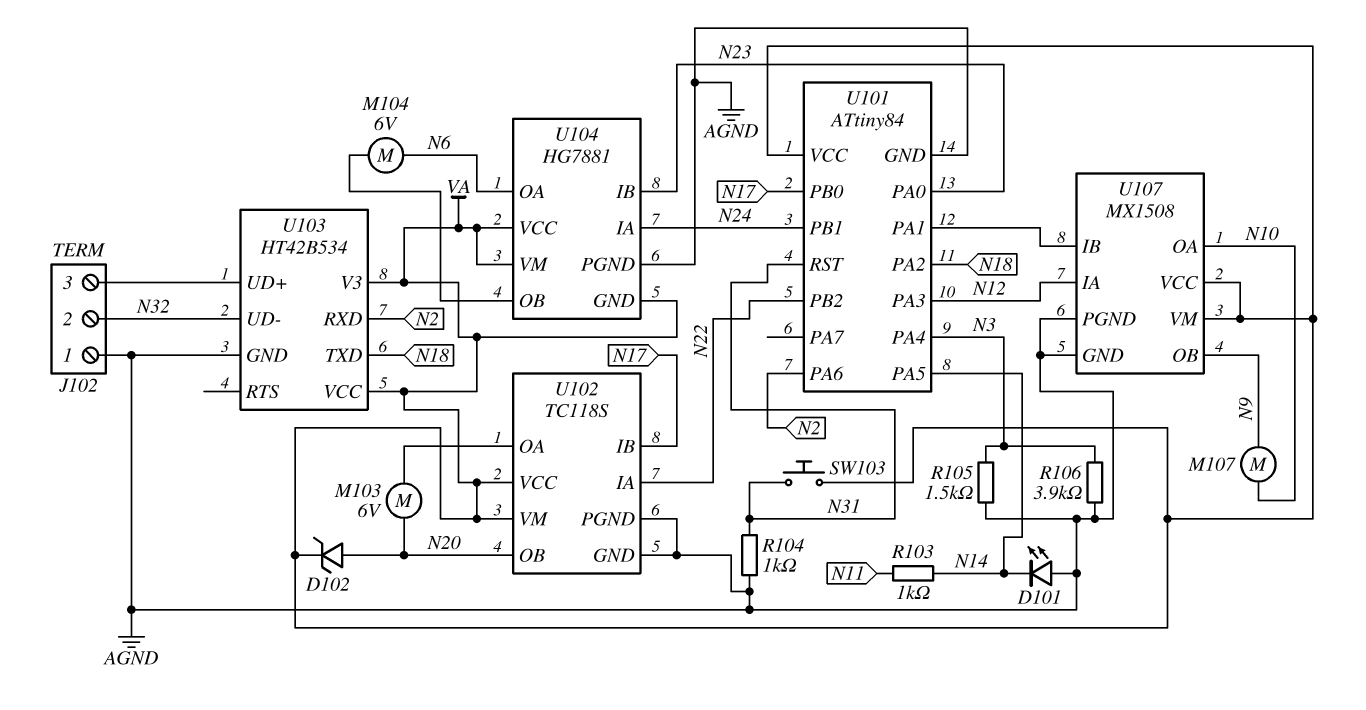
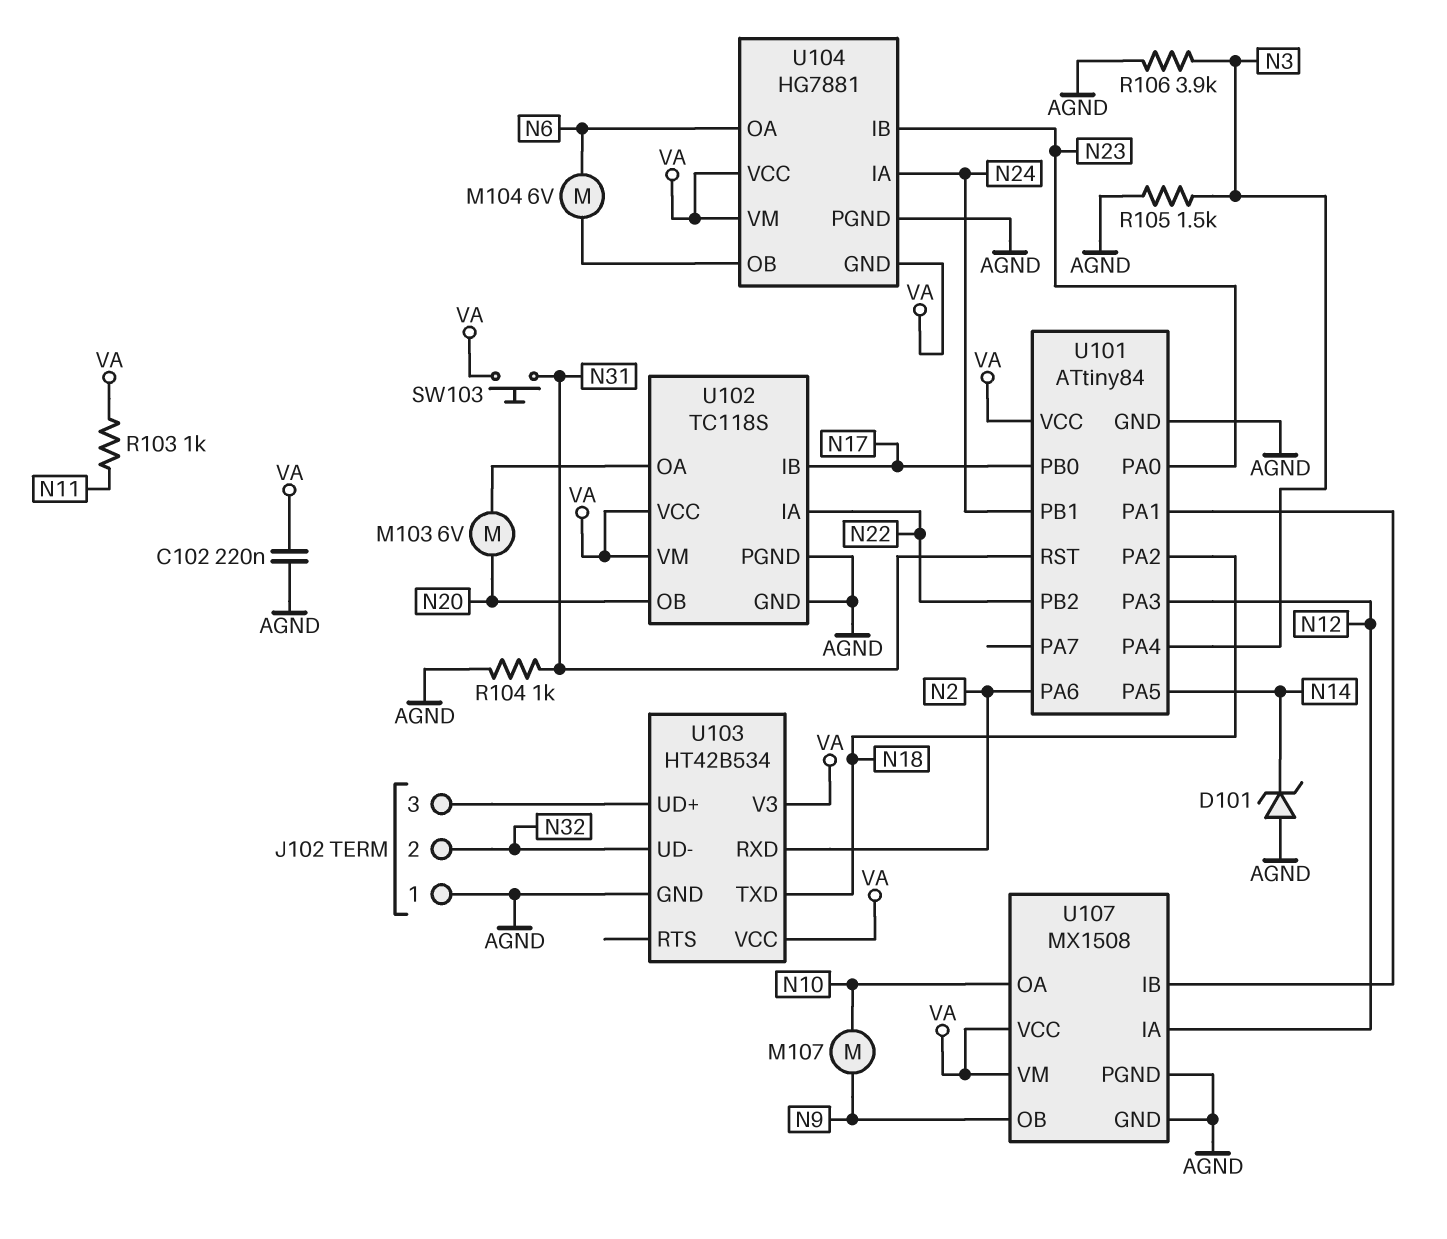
C102: none -> 220nF (AGND, VA)
D101: LED (A AGND, K N14) -> zener (A AGND, K N14)
D102: zener (A N20, K VA) -> none
R103: 1k (N11, N14) -> 1k (N11, VA)

